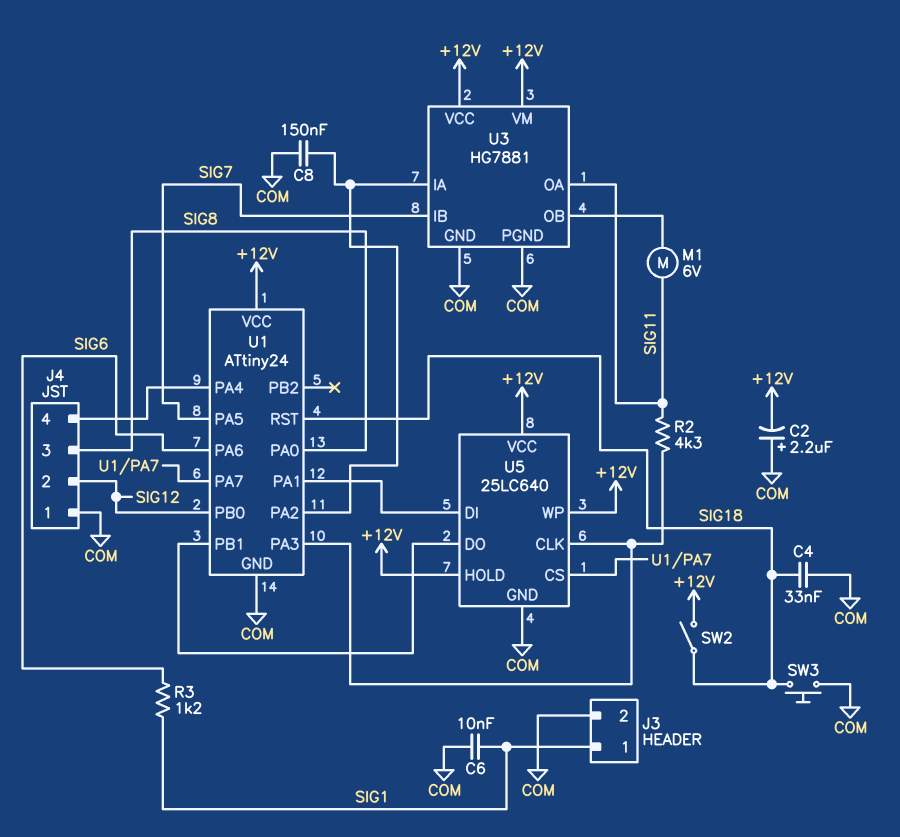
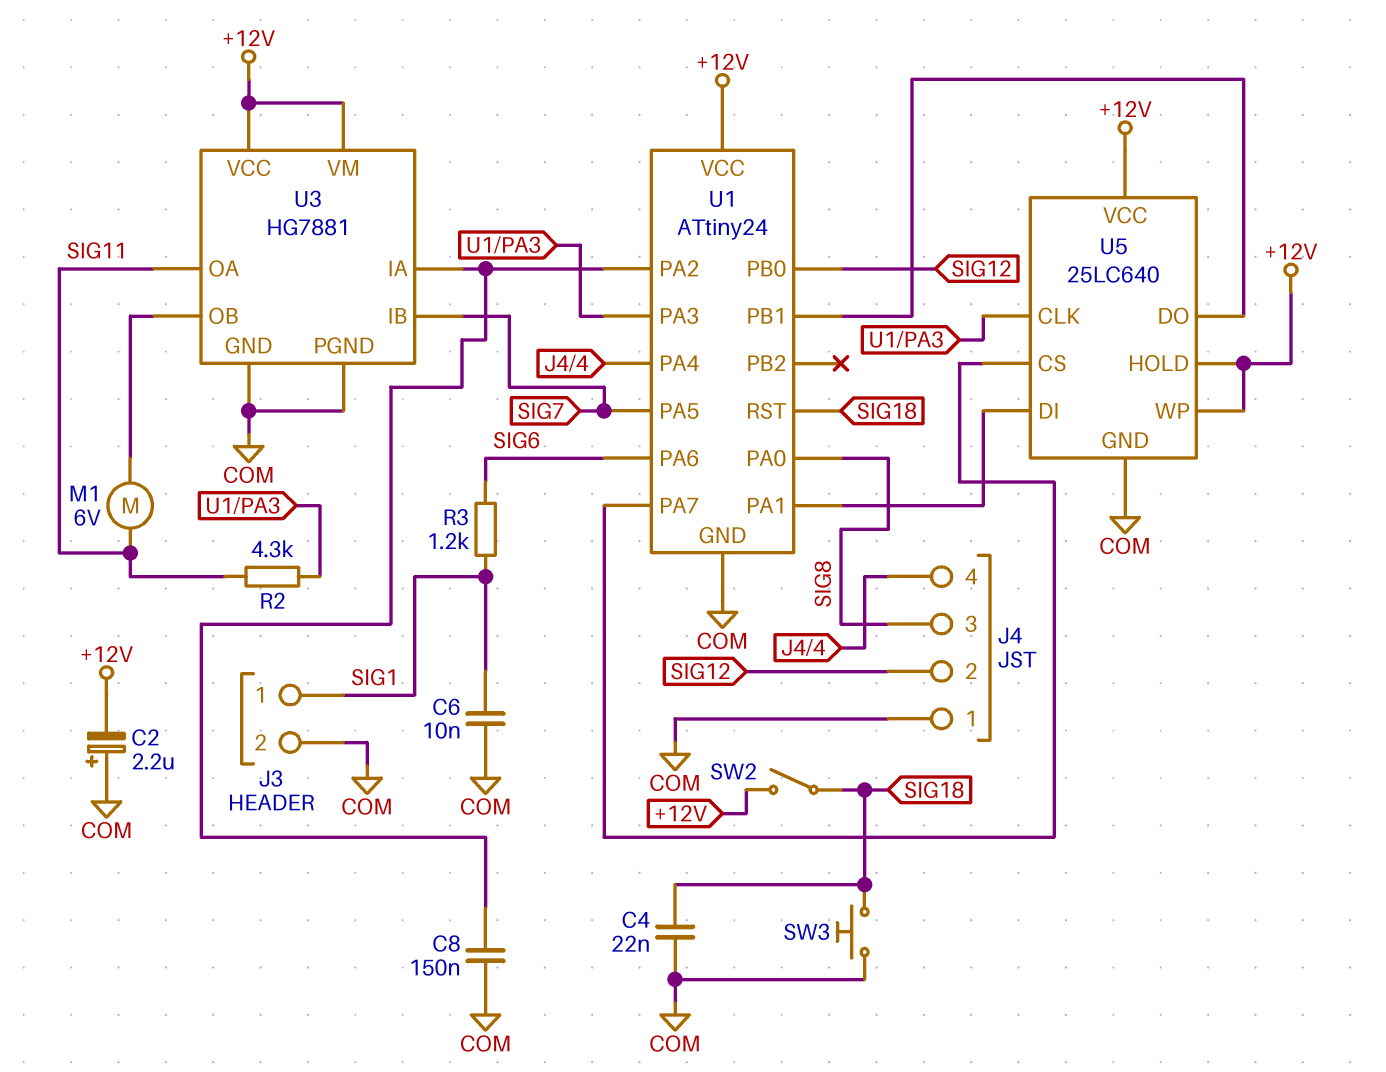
C4: 33nF (COM, SIG18) -> 22nF (COM, SIG18)

